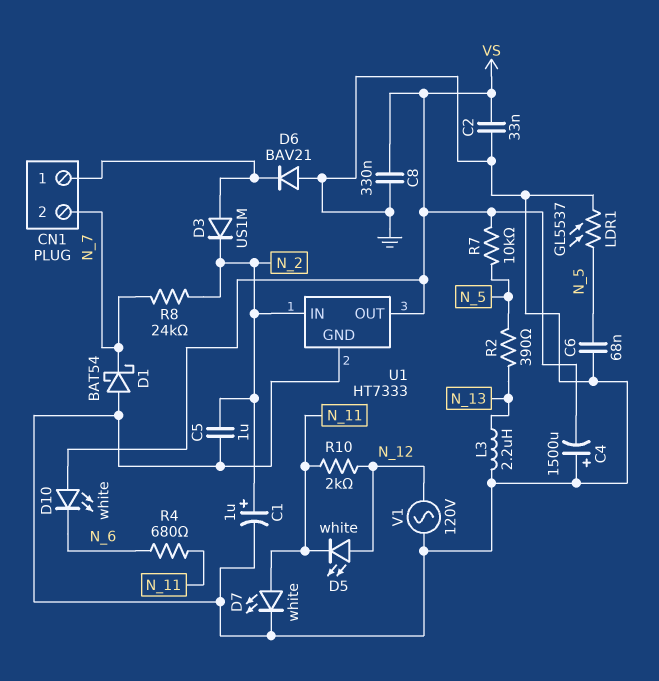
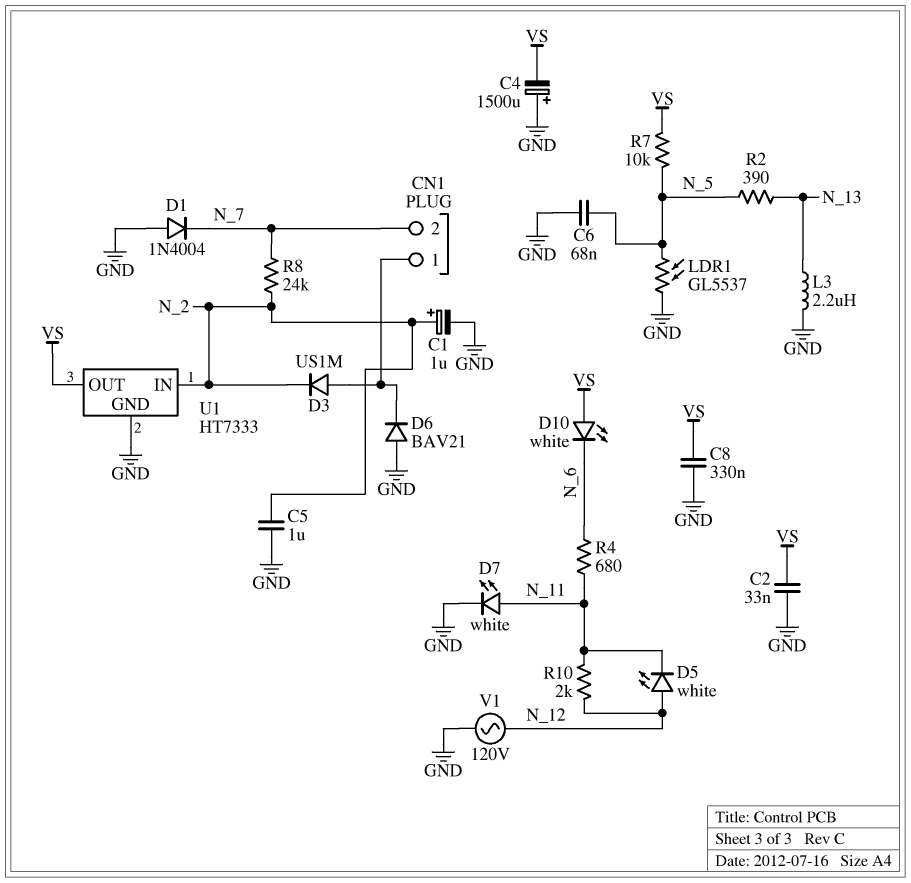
D1: schottky BAT54 (A GND, K N_7) -> diode 1N4004 (A GND, K N_7)

